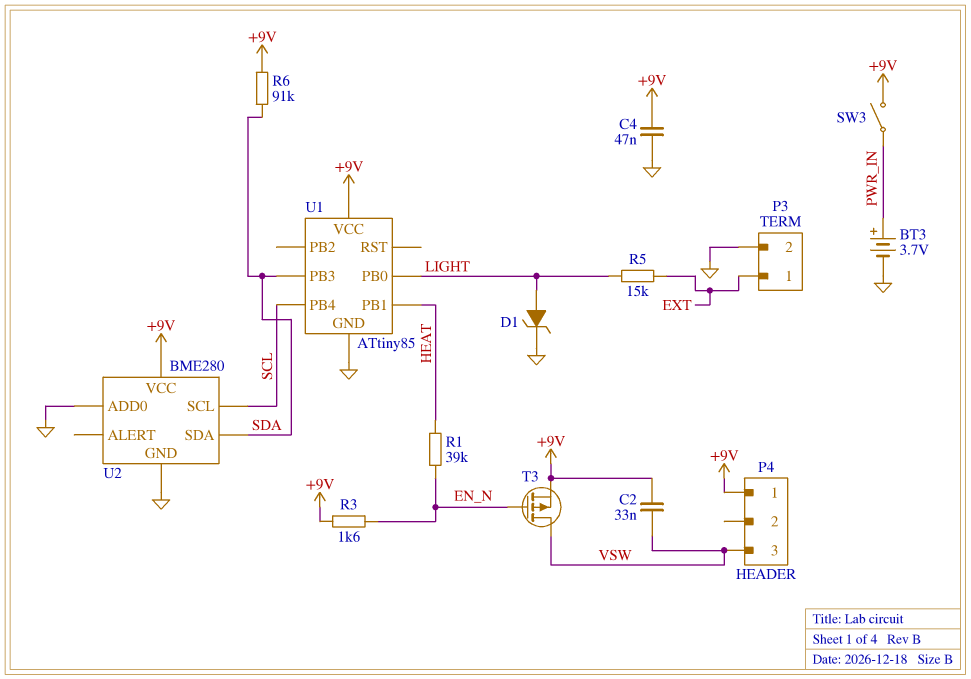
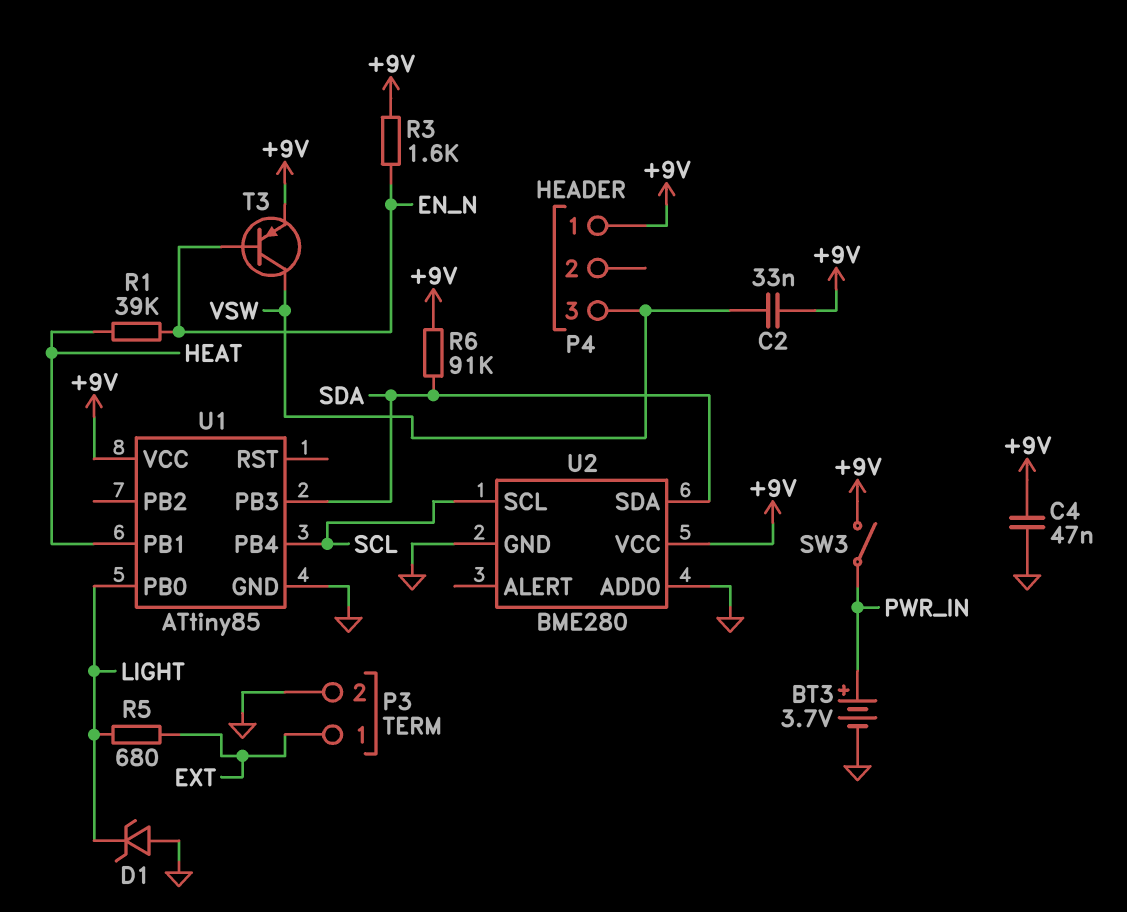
D1: zener (A LIGHT, K GND) -> zener (A GND, K LIGHT)
R5: 15k (EXT, LIGHT) -> 680 (EXT, LIGHT)
T3: PMOS (G EN_N, D VSW, S +9V) -> PNP (B EN_N, C VSW, E +9V)

